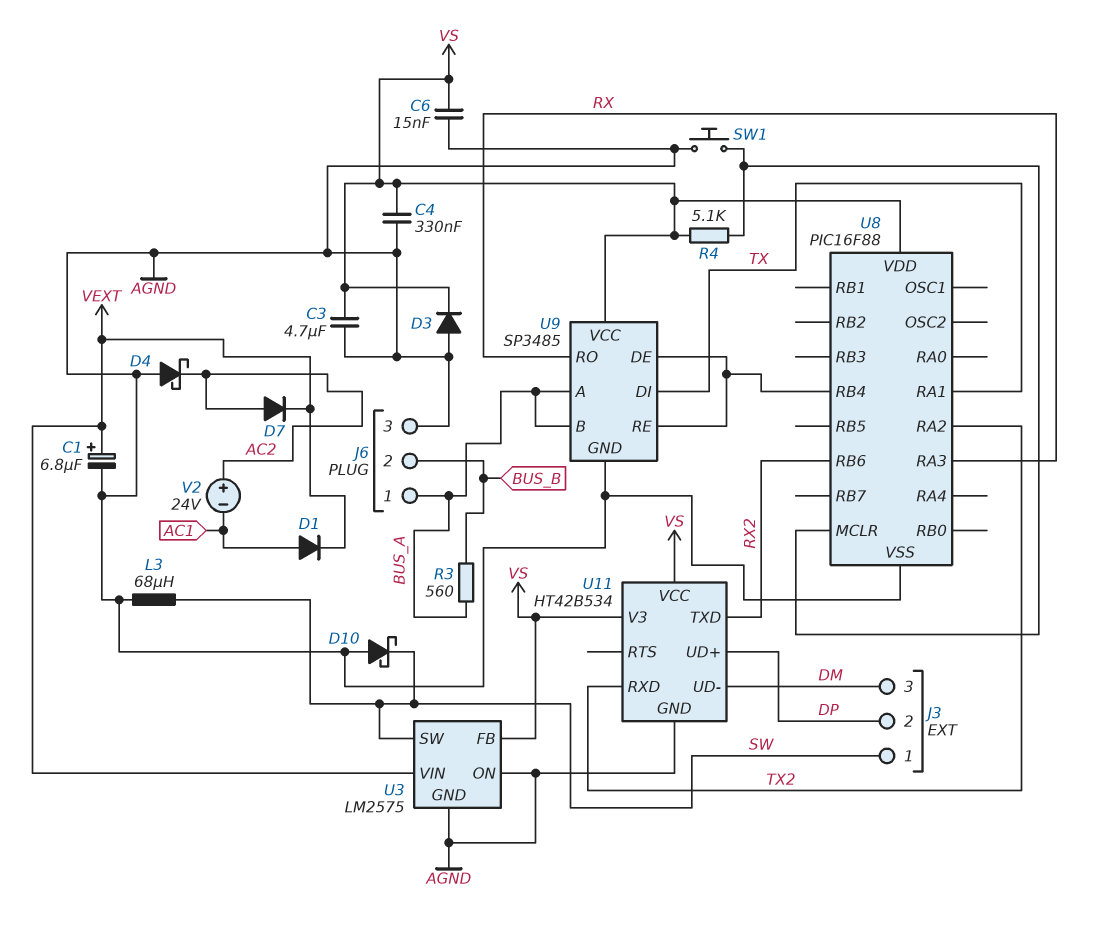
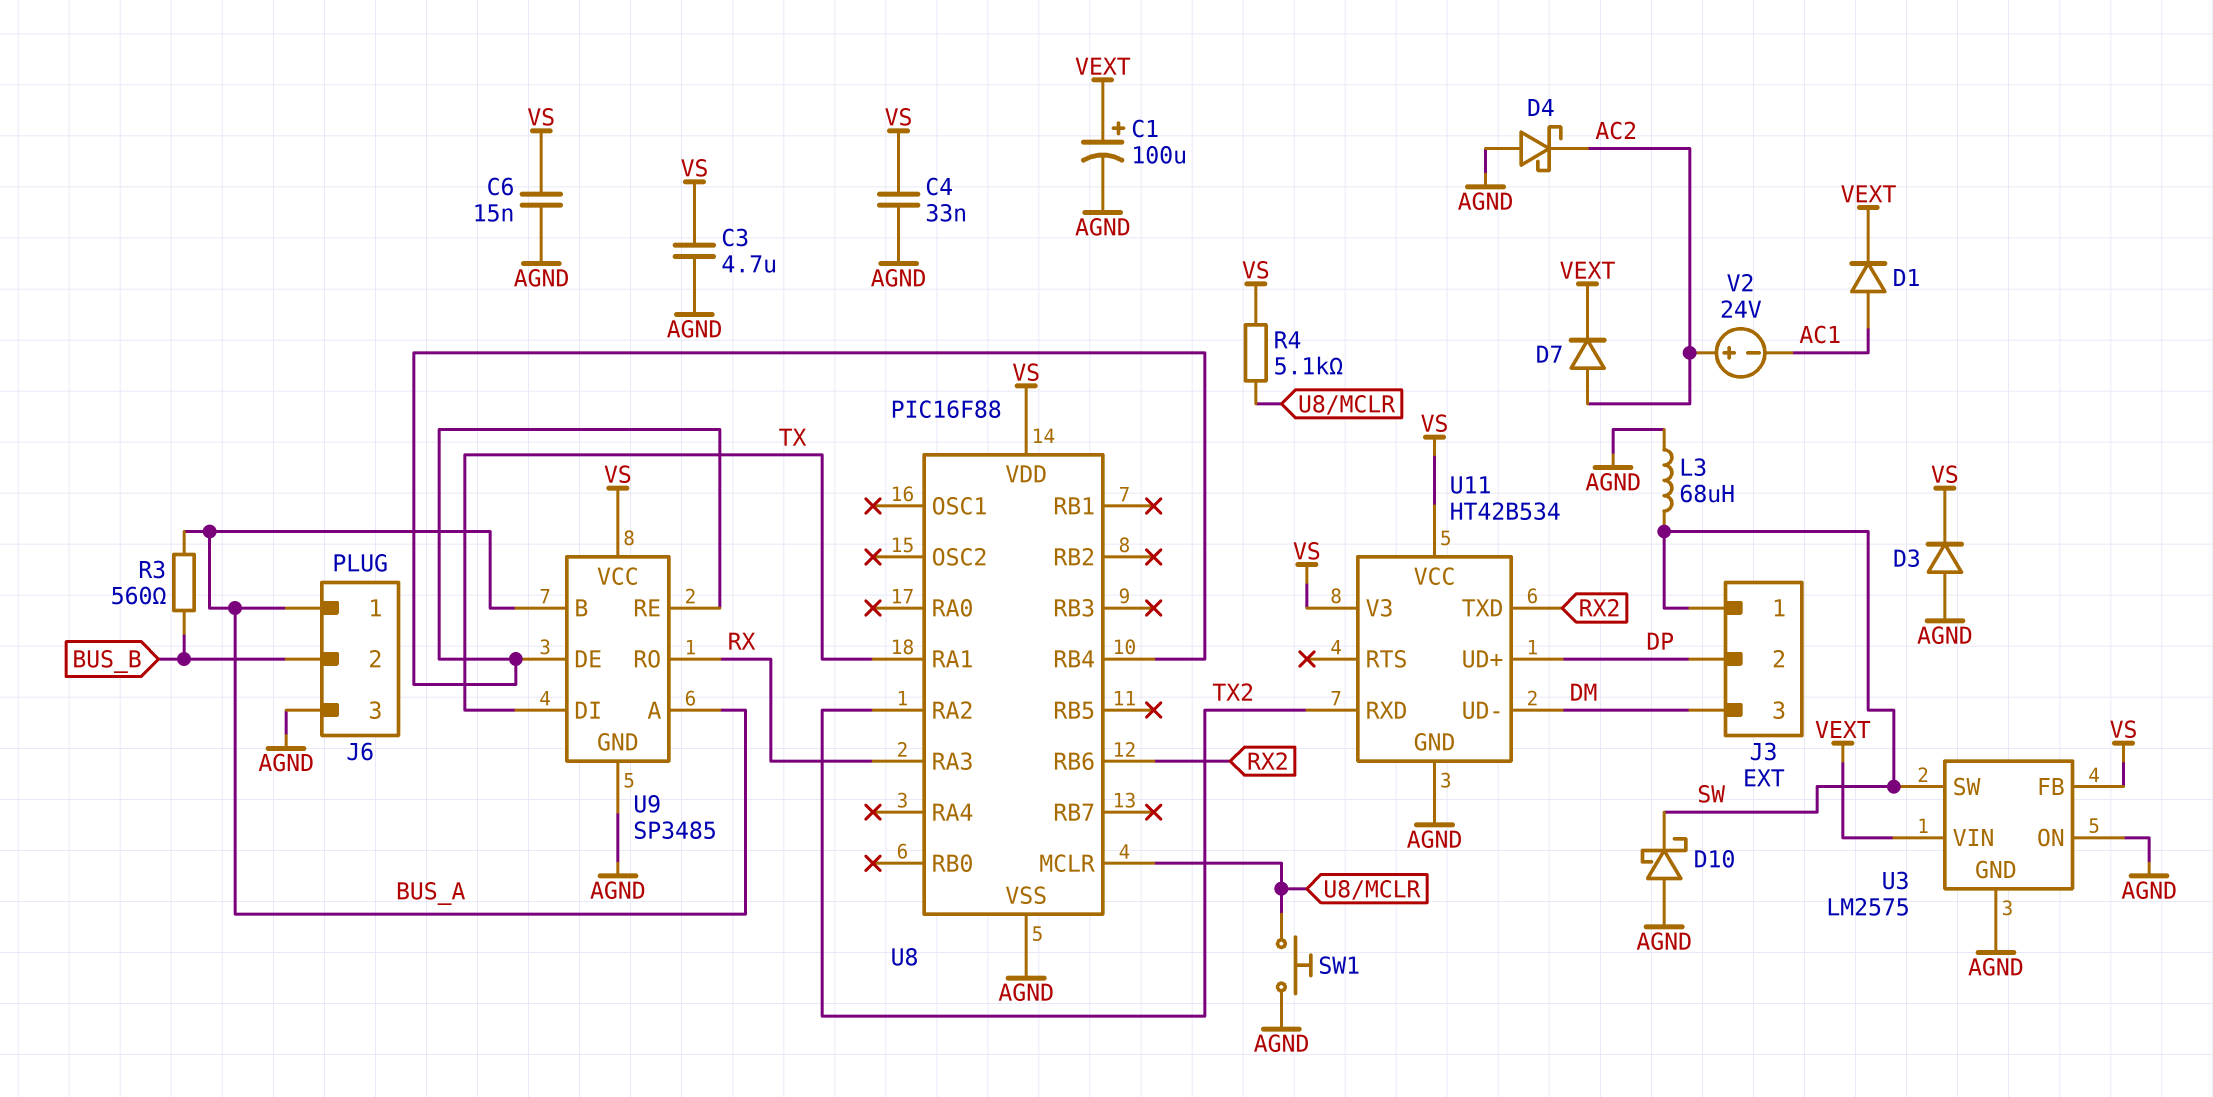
C1: 6.8uF (plus VEXT, minus AGND) -> 100uF (plus VEXT, minus AGND)
C4: 330nF (AGND, VS) -> 33nF (AGND, VS)

